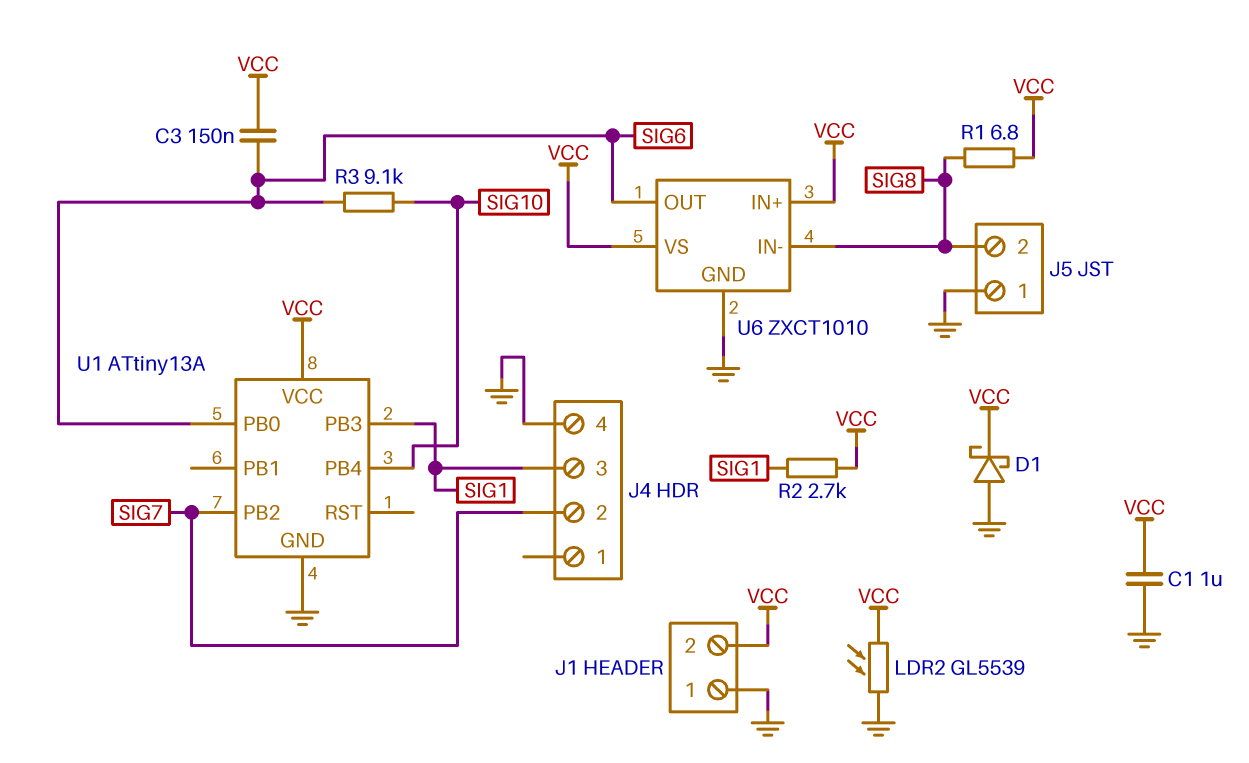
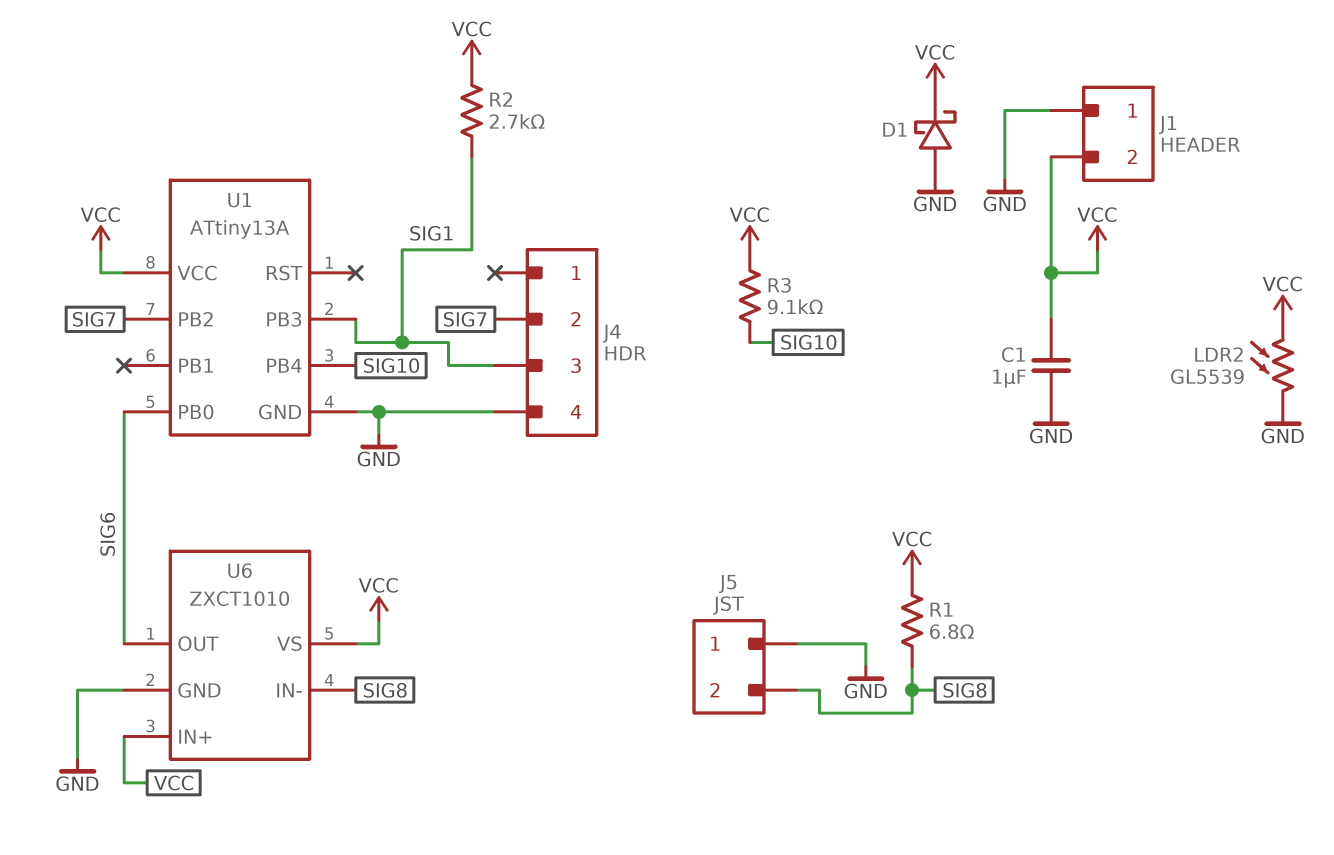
C3: 150nF (SIG6, VCC) -> none
R3: 9.1k (SIG6, SIG10) -> 9.1k (SIG10, VCC)

